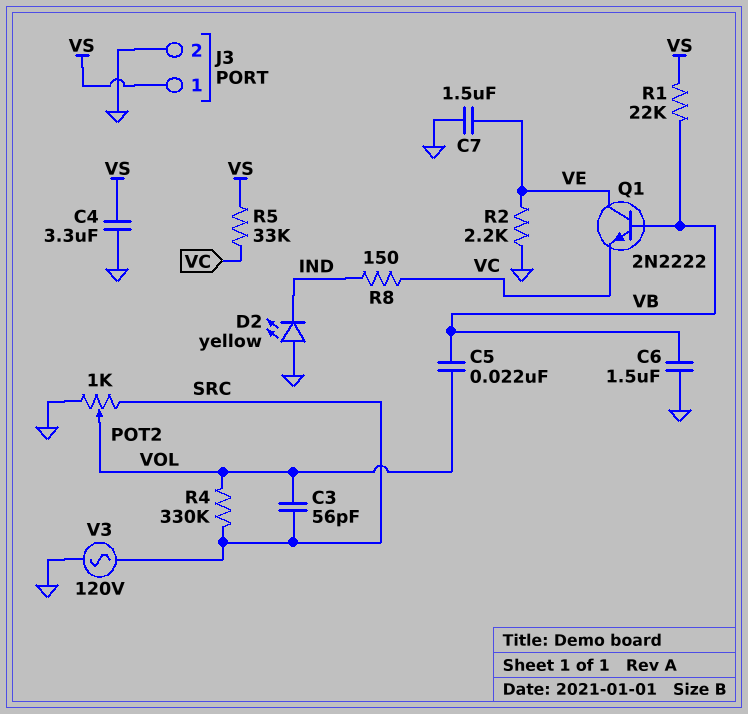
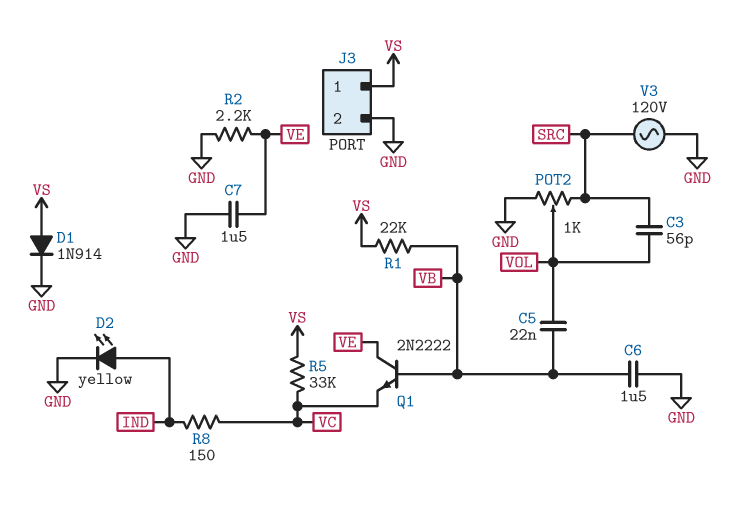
C4: 3.3uF (GND, VS) -> none
D1: none -> diode 1N914 (A VS, K GND)
D2: LED yellow (A GND, K IND) -> LED yellow (A IND, K GND)
R4: 330k (SRC, VOL) -> none

